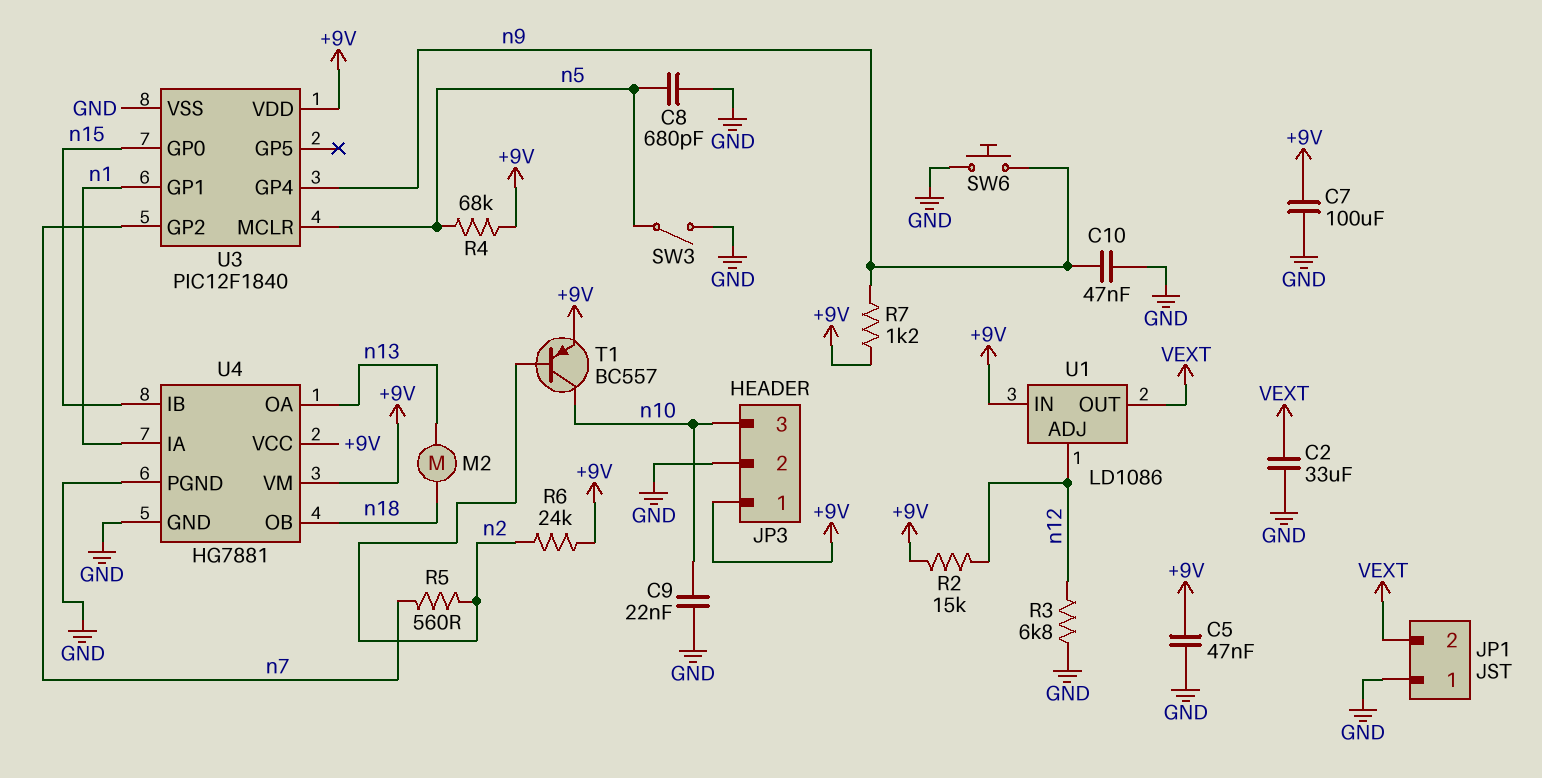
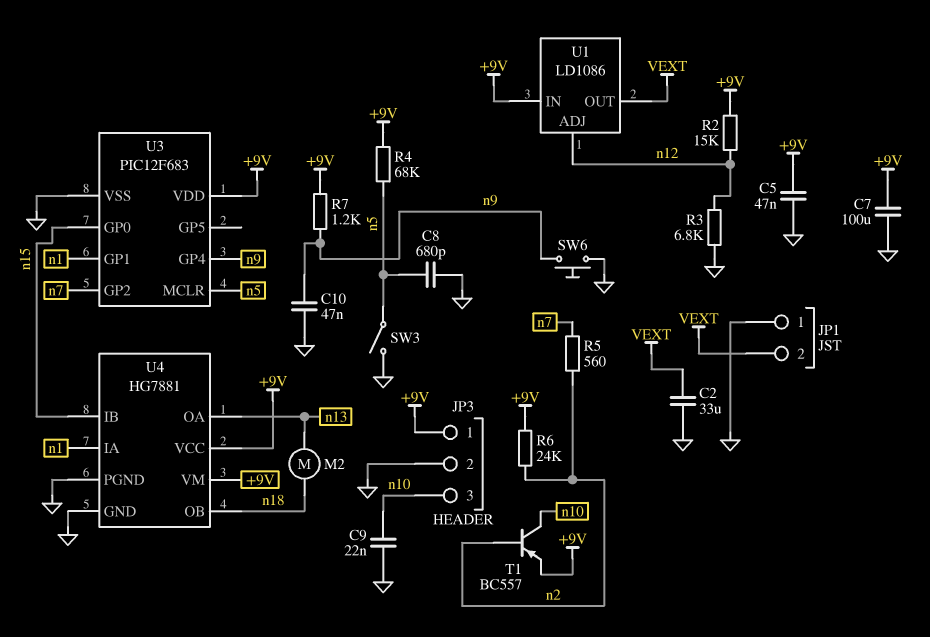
U3: PIC12F1840 -> PIC12F683

